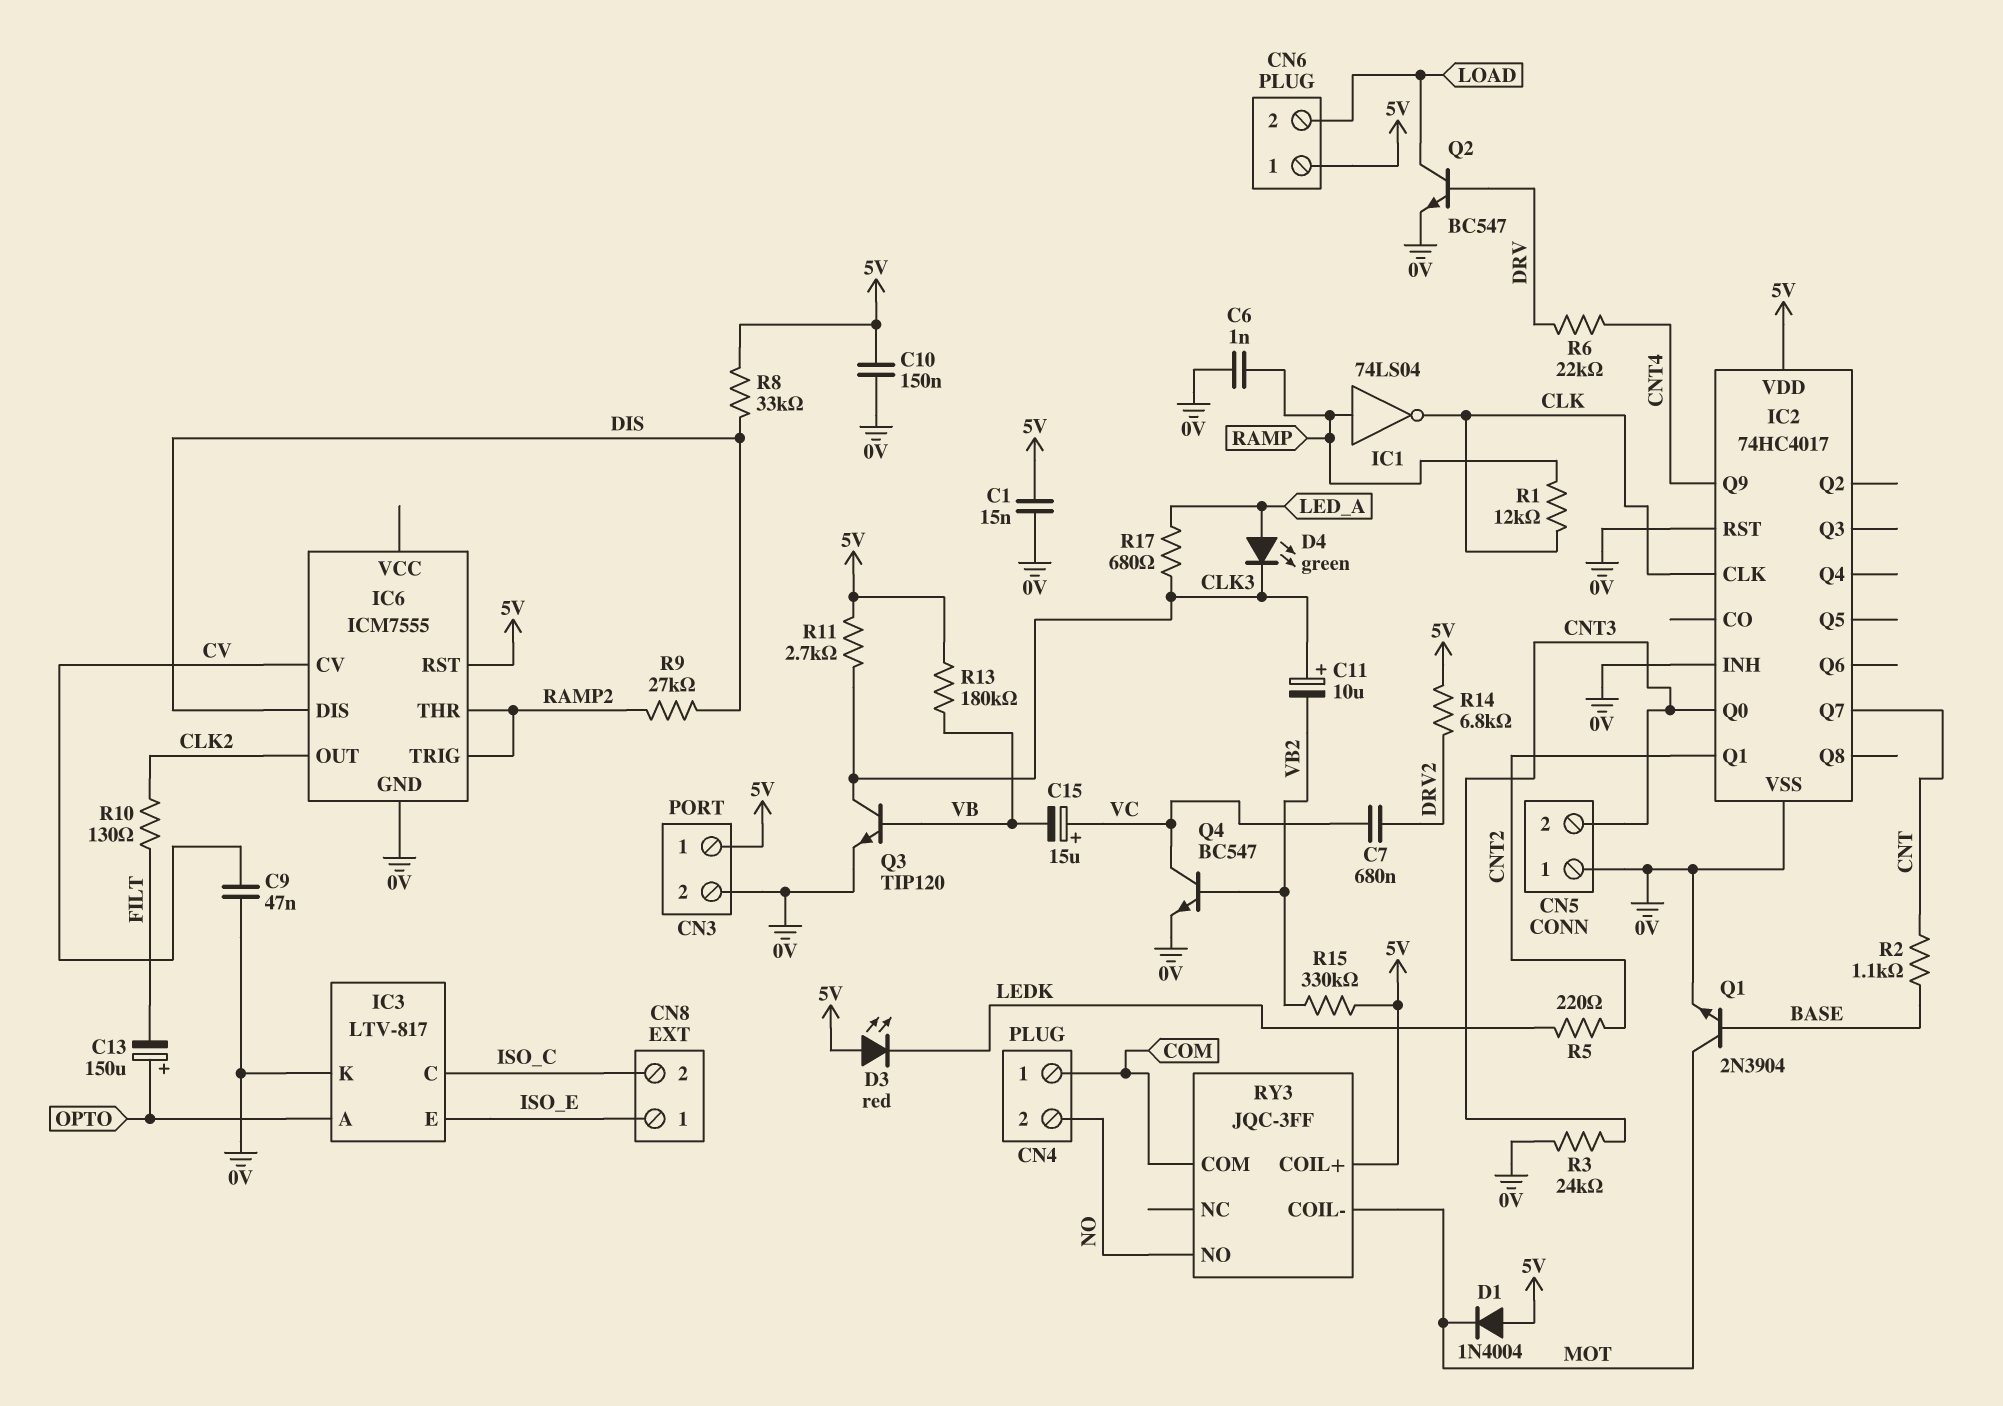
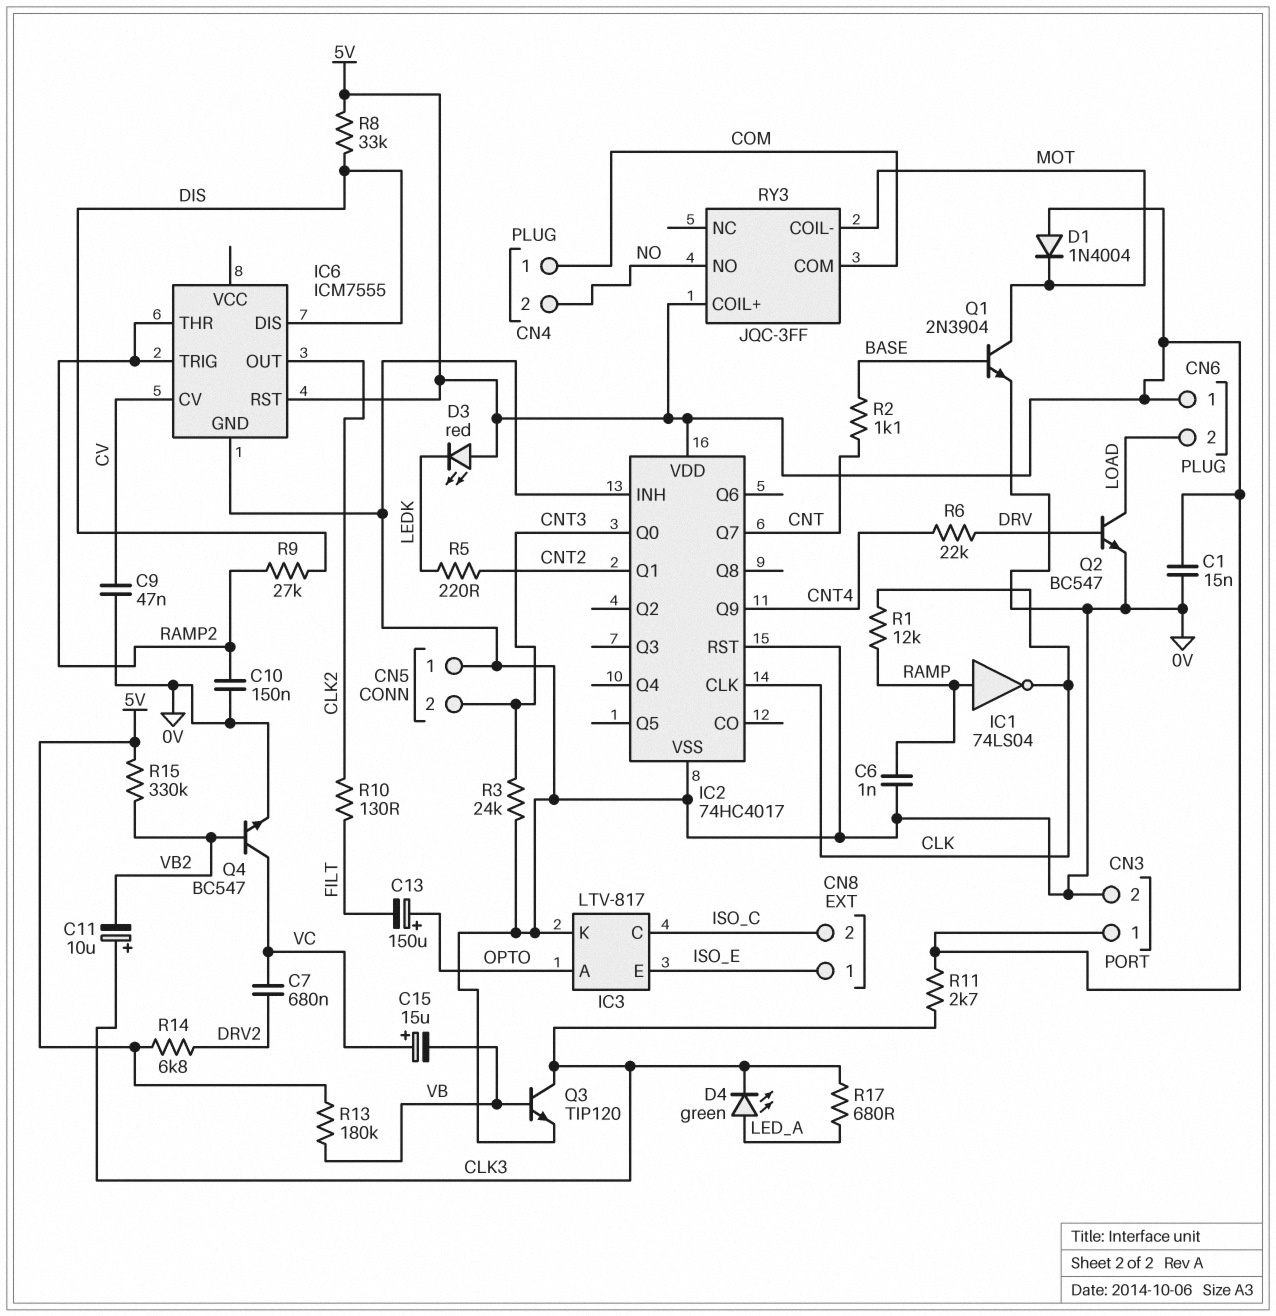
C10: 150nF (0V, 5V) -> 150nF (0V, RAMP2)

